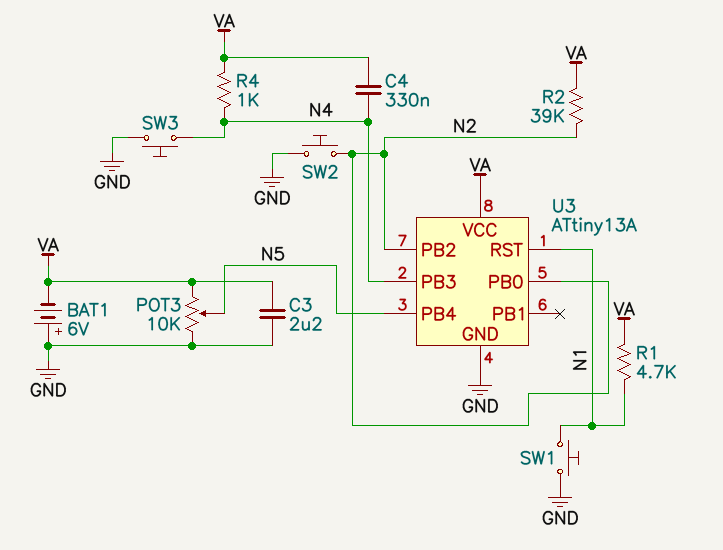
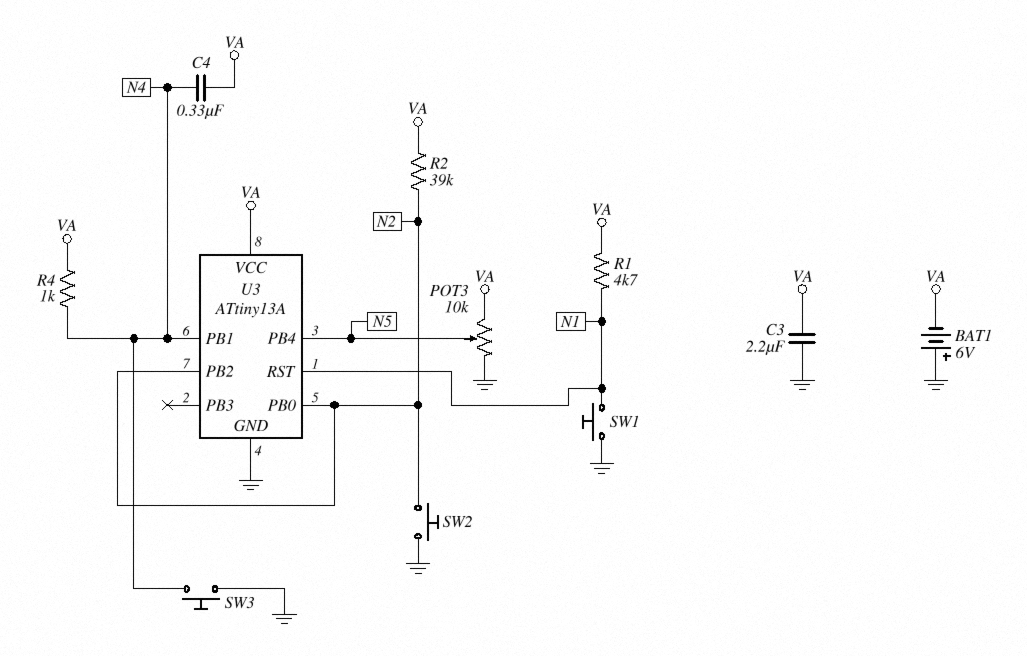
U3 pin PB1: none -> N4
U3 pin PB3: N4 -> none

